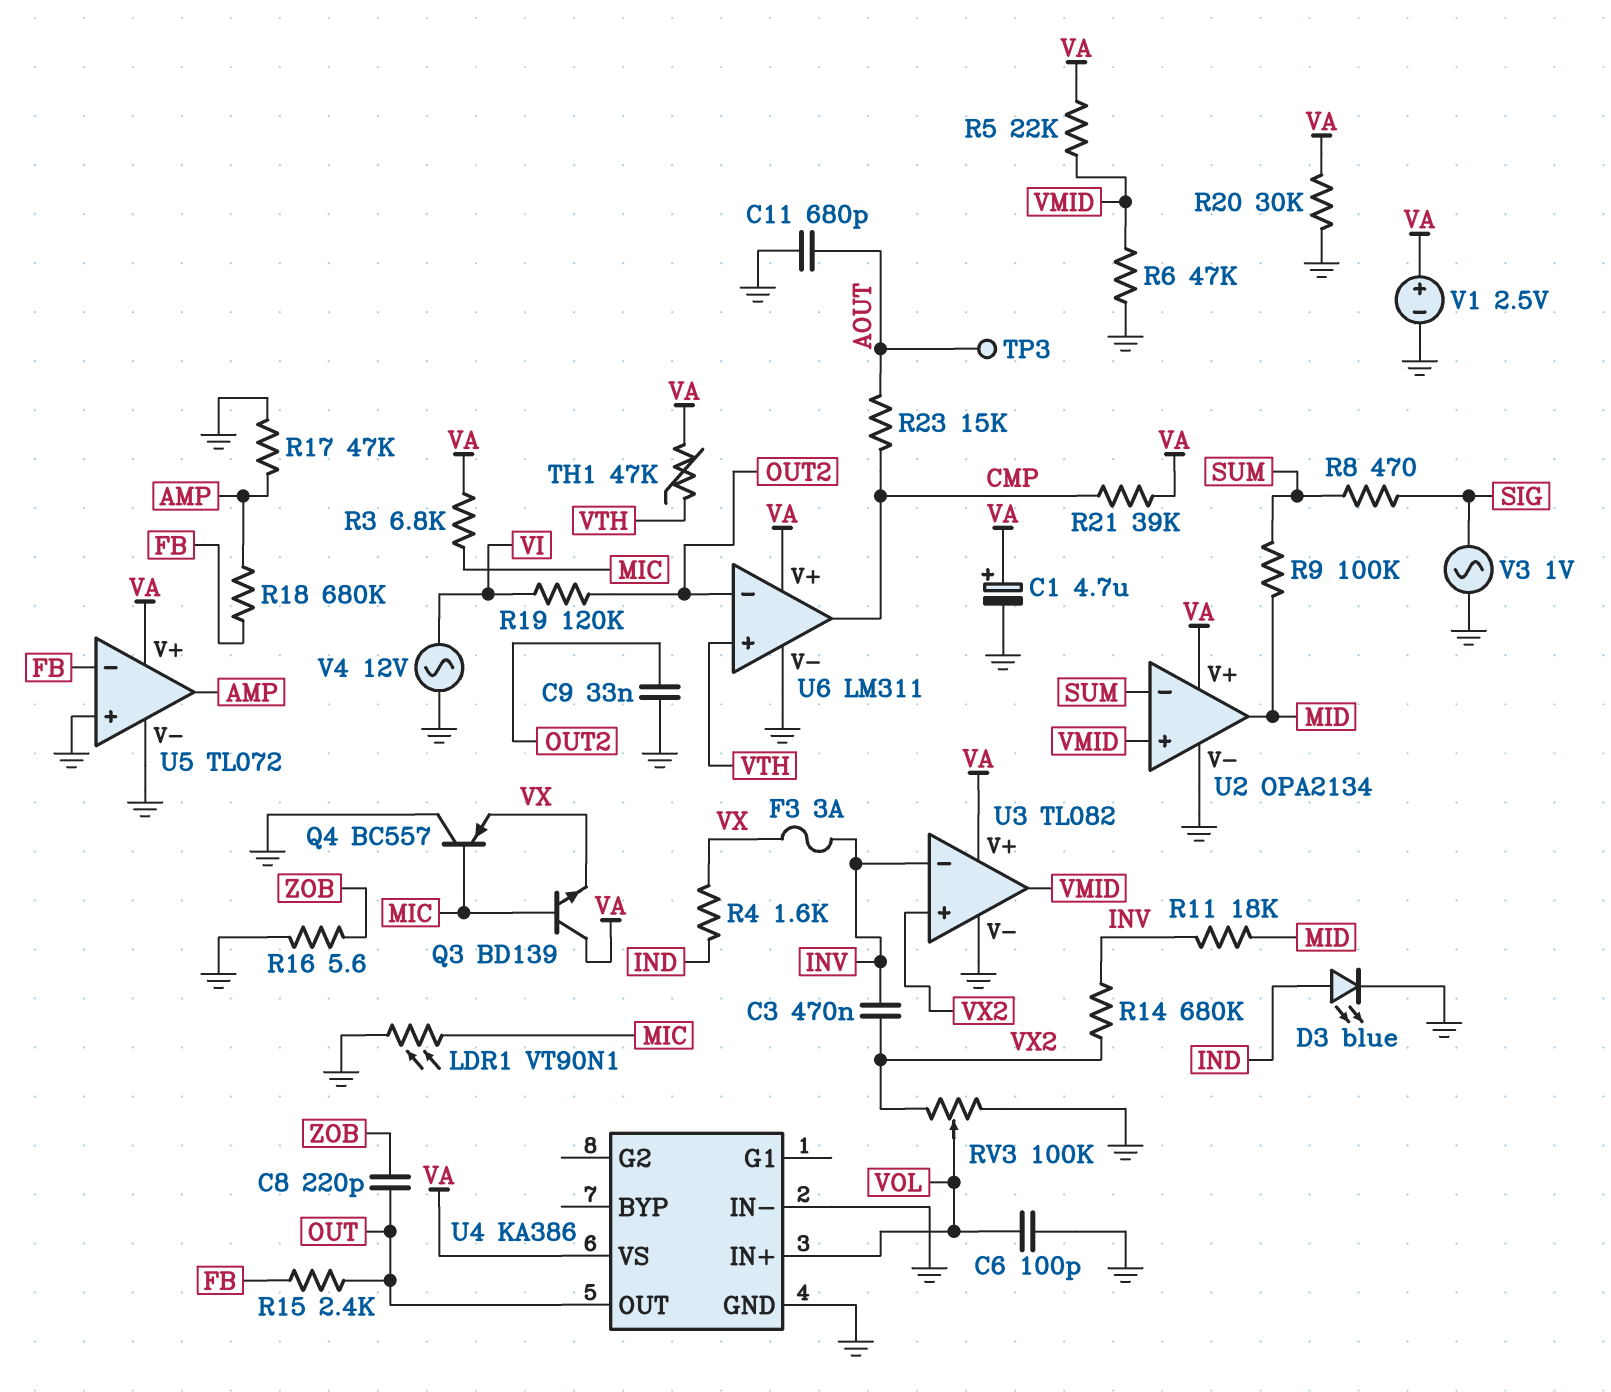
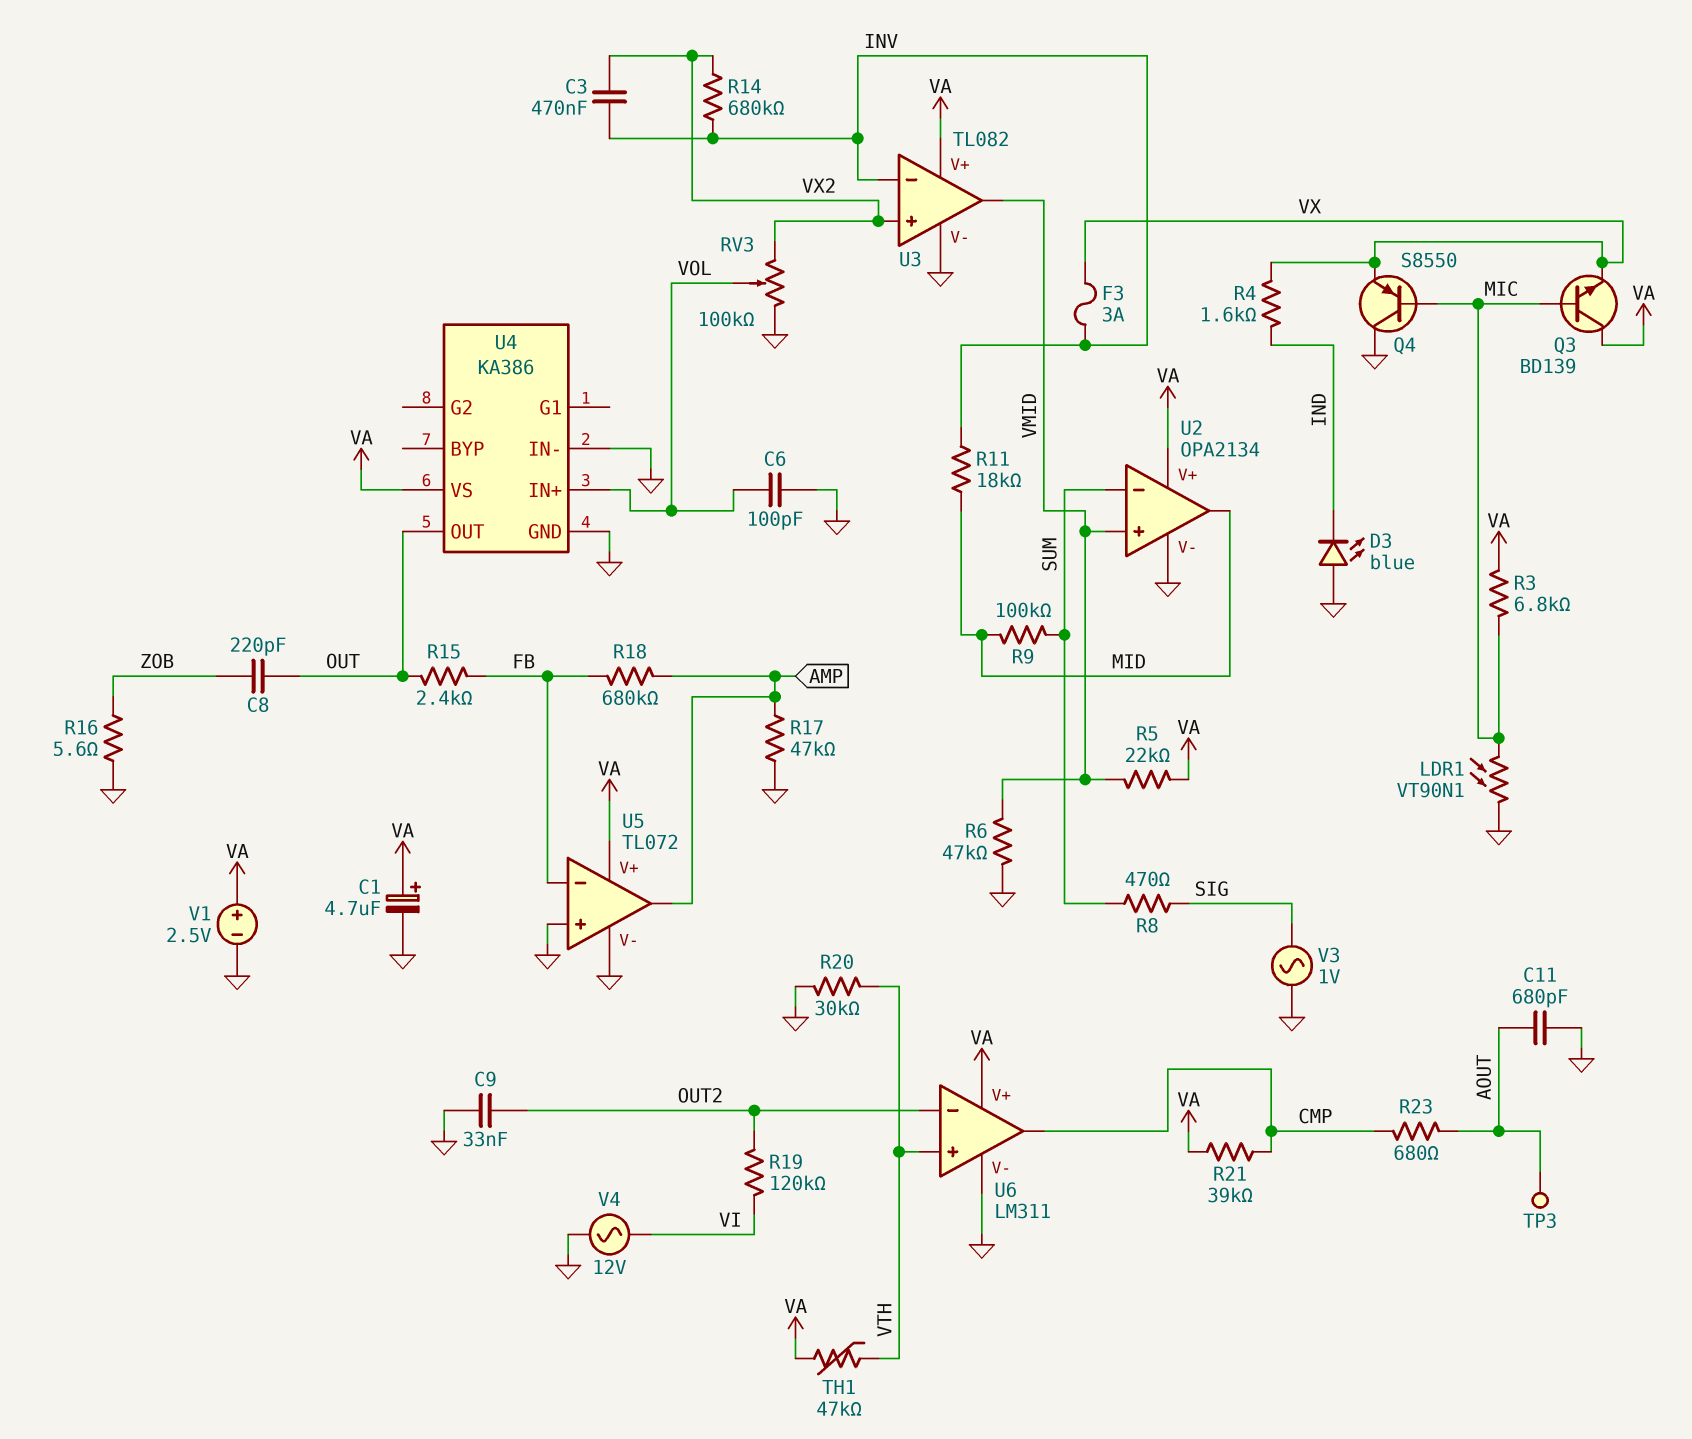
D3: LED blue (A IND, K GND) -> LED blue (A GND, K IND)
Q4: PNP BC557 (B MIC, C GND, E VX) -> PNP S8550 (B MIC, C GND, E VX)
R20: 30k (GND, VA) -> 30k (GND, VTH)
R23: 15k (AOUT, CMP) -> 680 (AOUT, CMP)

